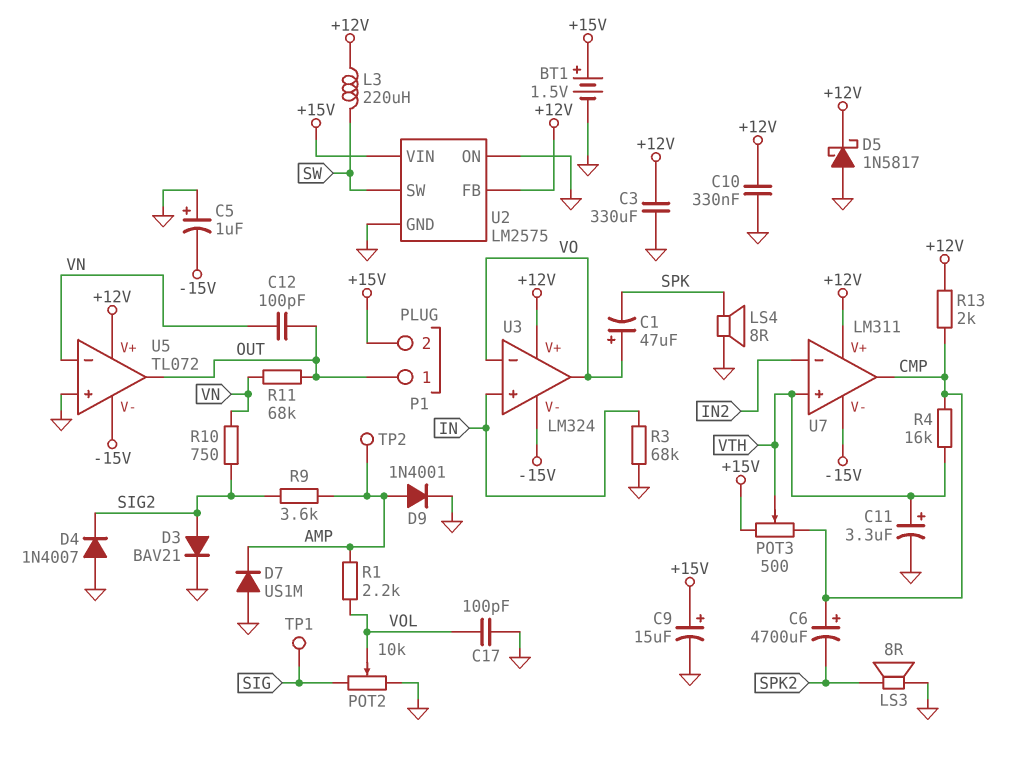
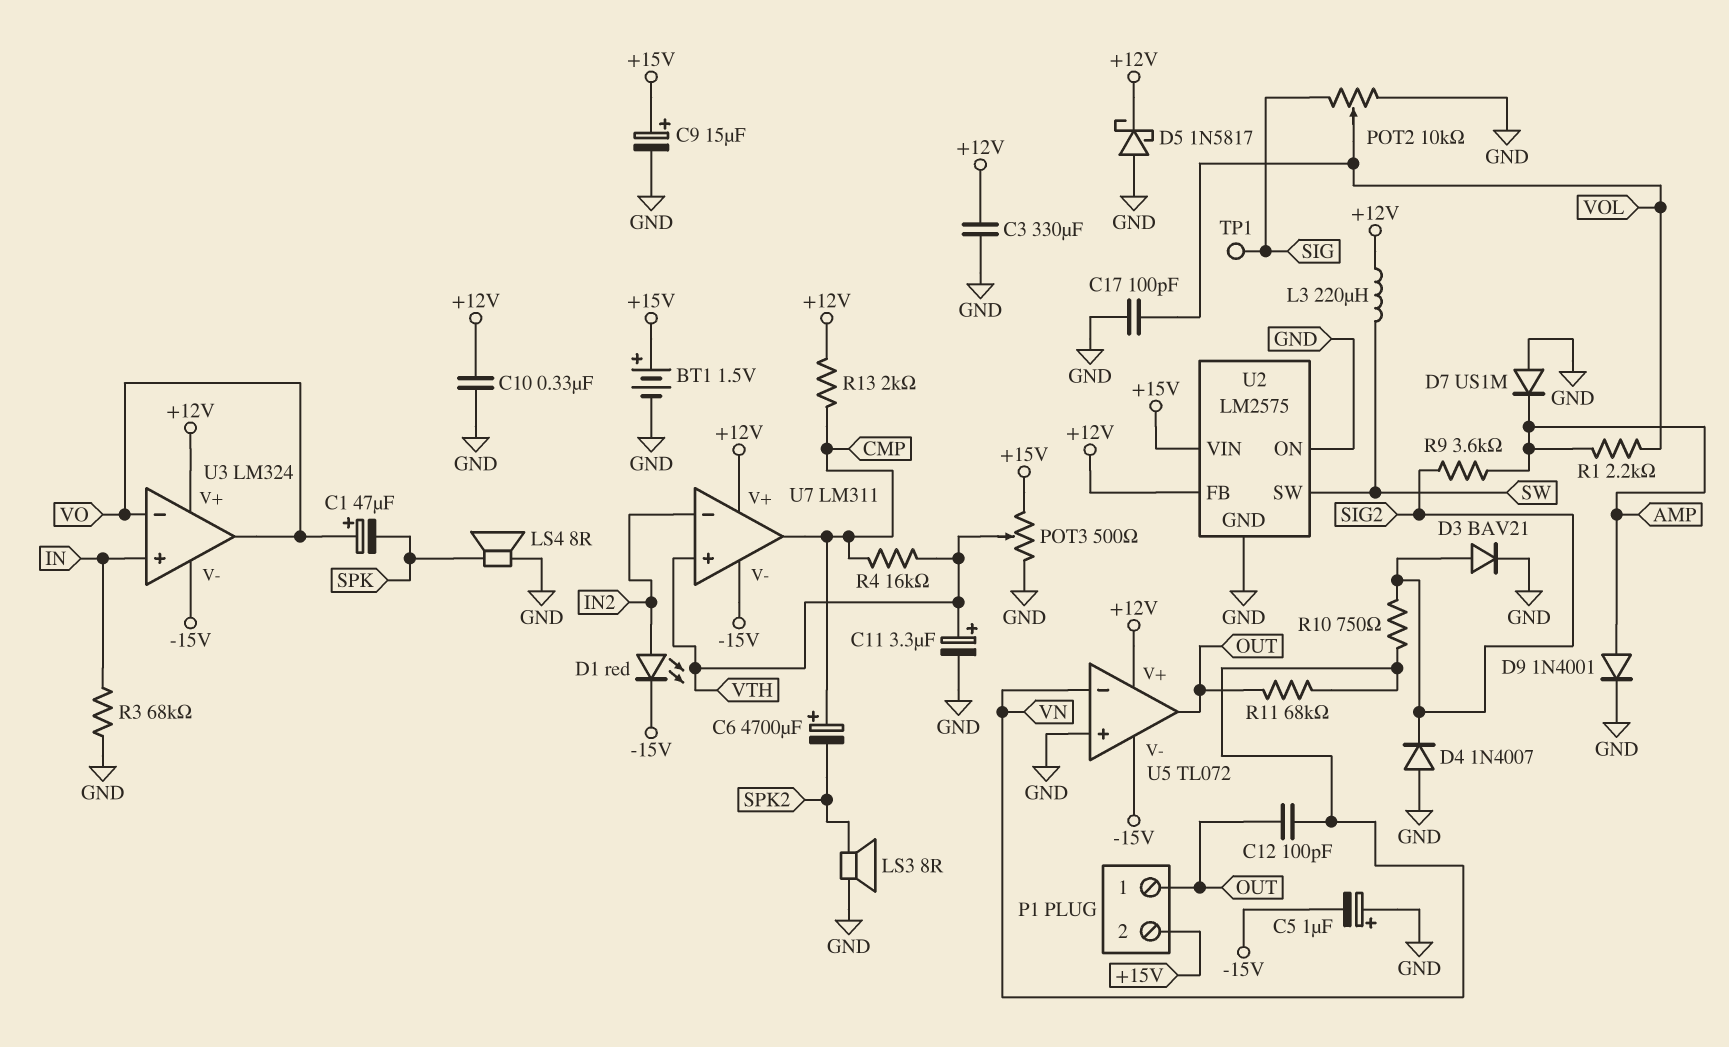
D1: none -> LED red (A IN2, K -15V)
POT3: 500 (+15V, CMP, wiper VTH) -> 500 (+15V, GND, wiper VTH)
TP2: test point (AMP) -> none

